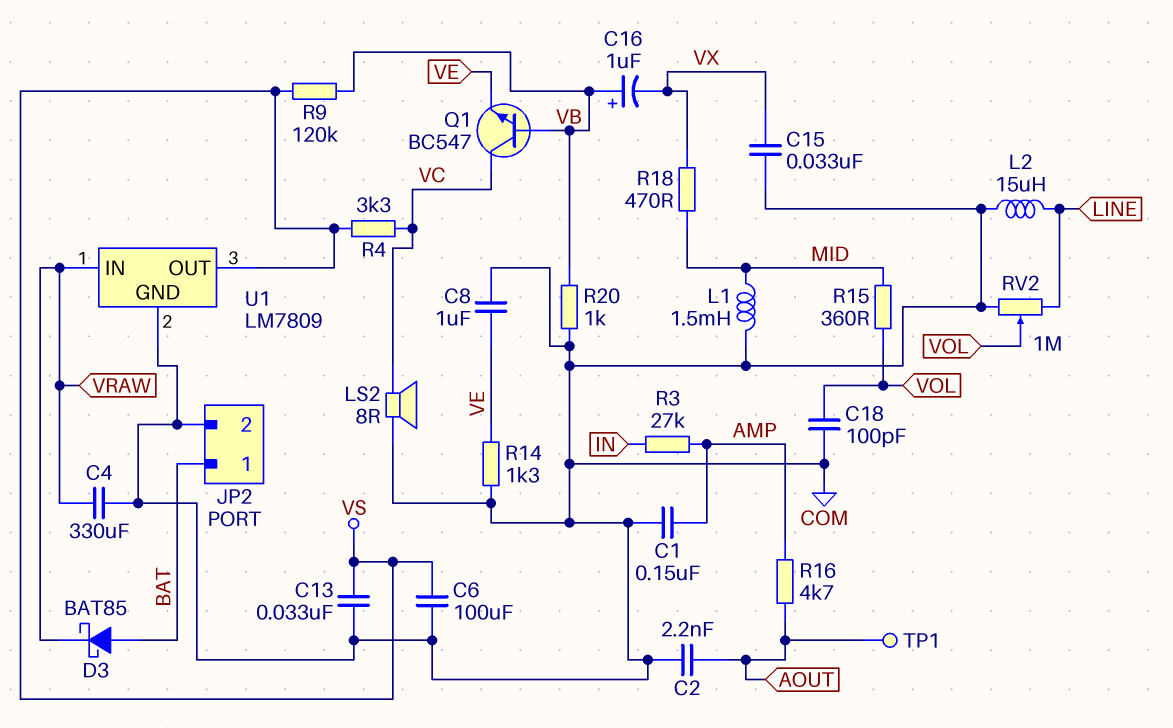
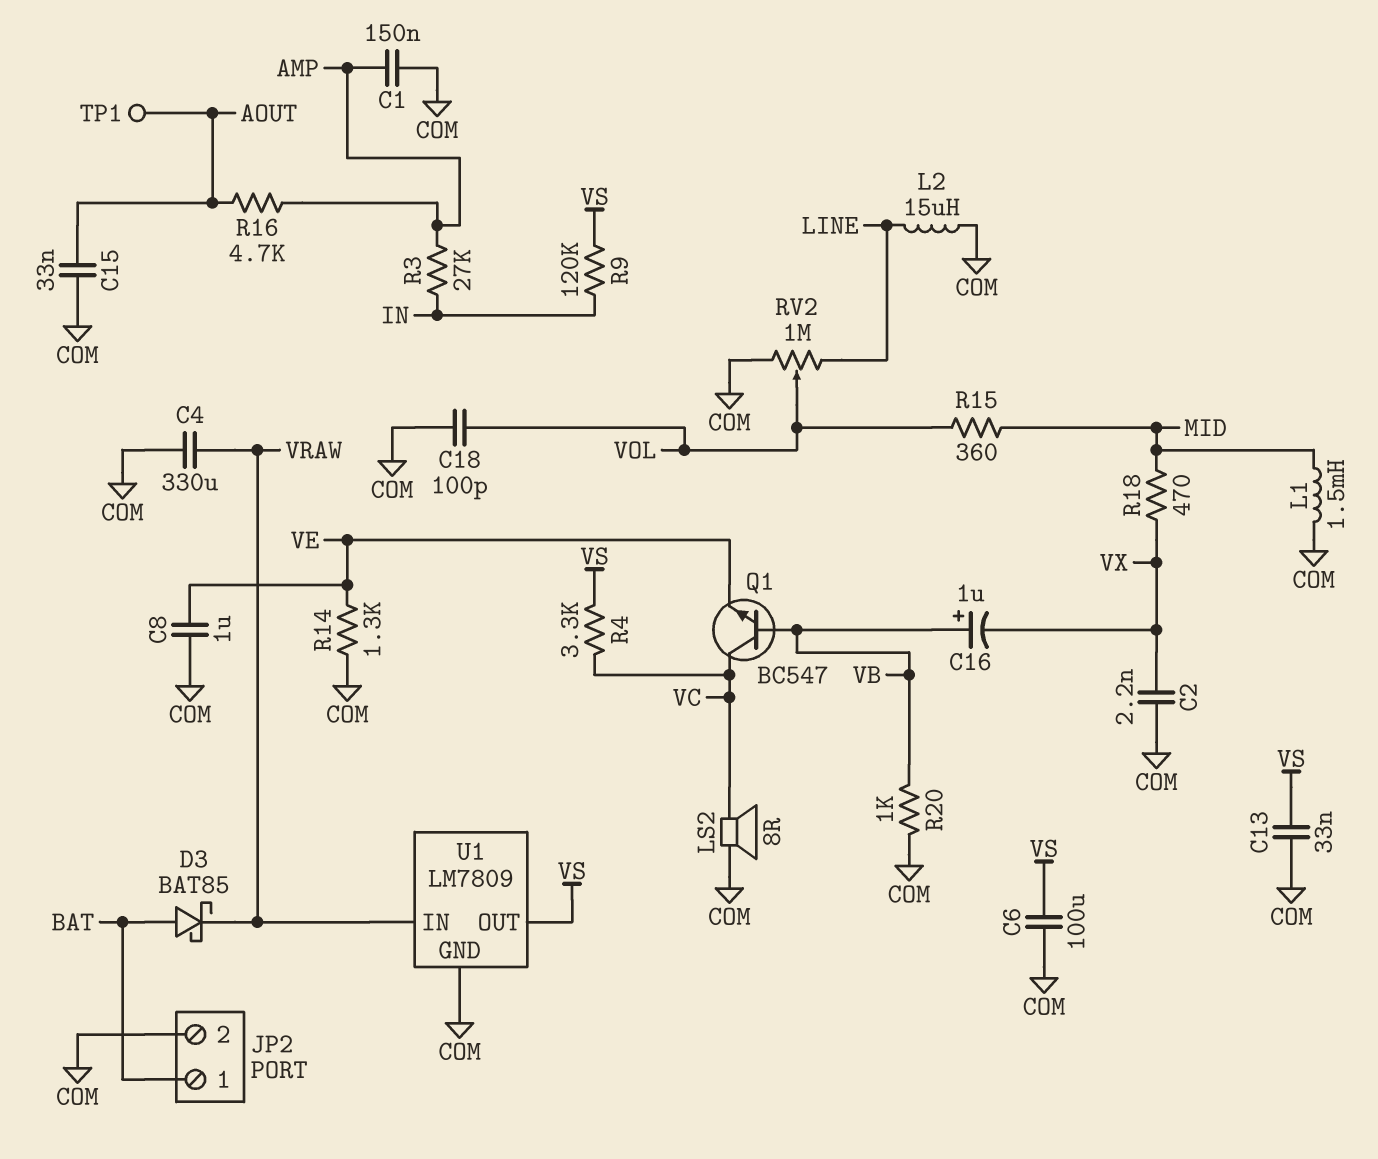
C2: 2.2nF (AOUT, COM) -> 2.2nF (COM, VX)
C15: 33nF (COM, VX) -> 33nF (AOUT, COM)
R9: 120k (VB, VS) -> 120k (IN, VS)

